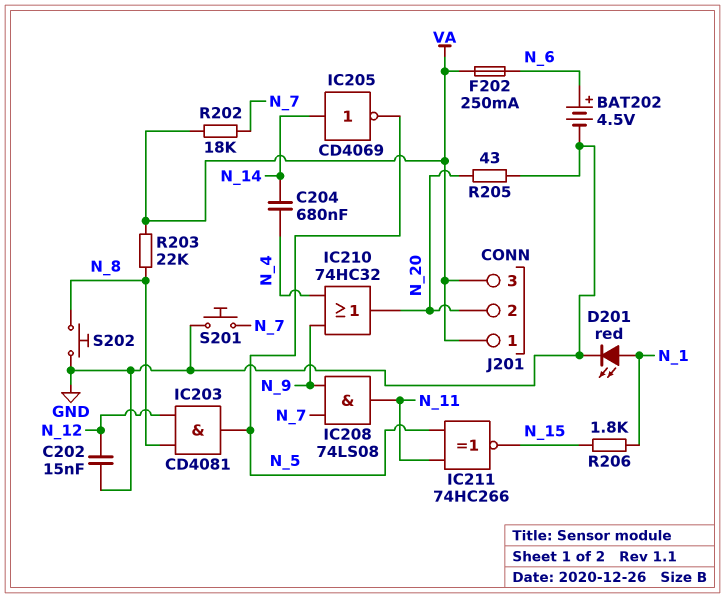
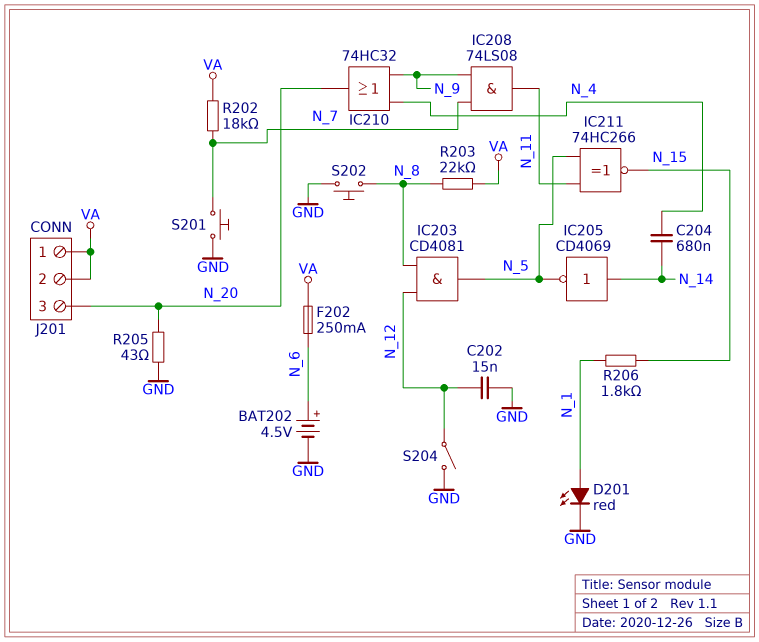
J201 pin 2: N_20 -> VA
J201 pin 3: VA -> N_20
S204: none -> switch (GND, N_12)

